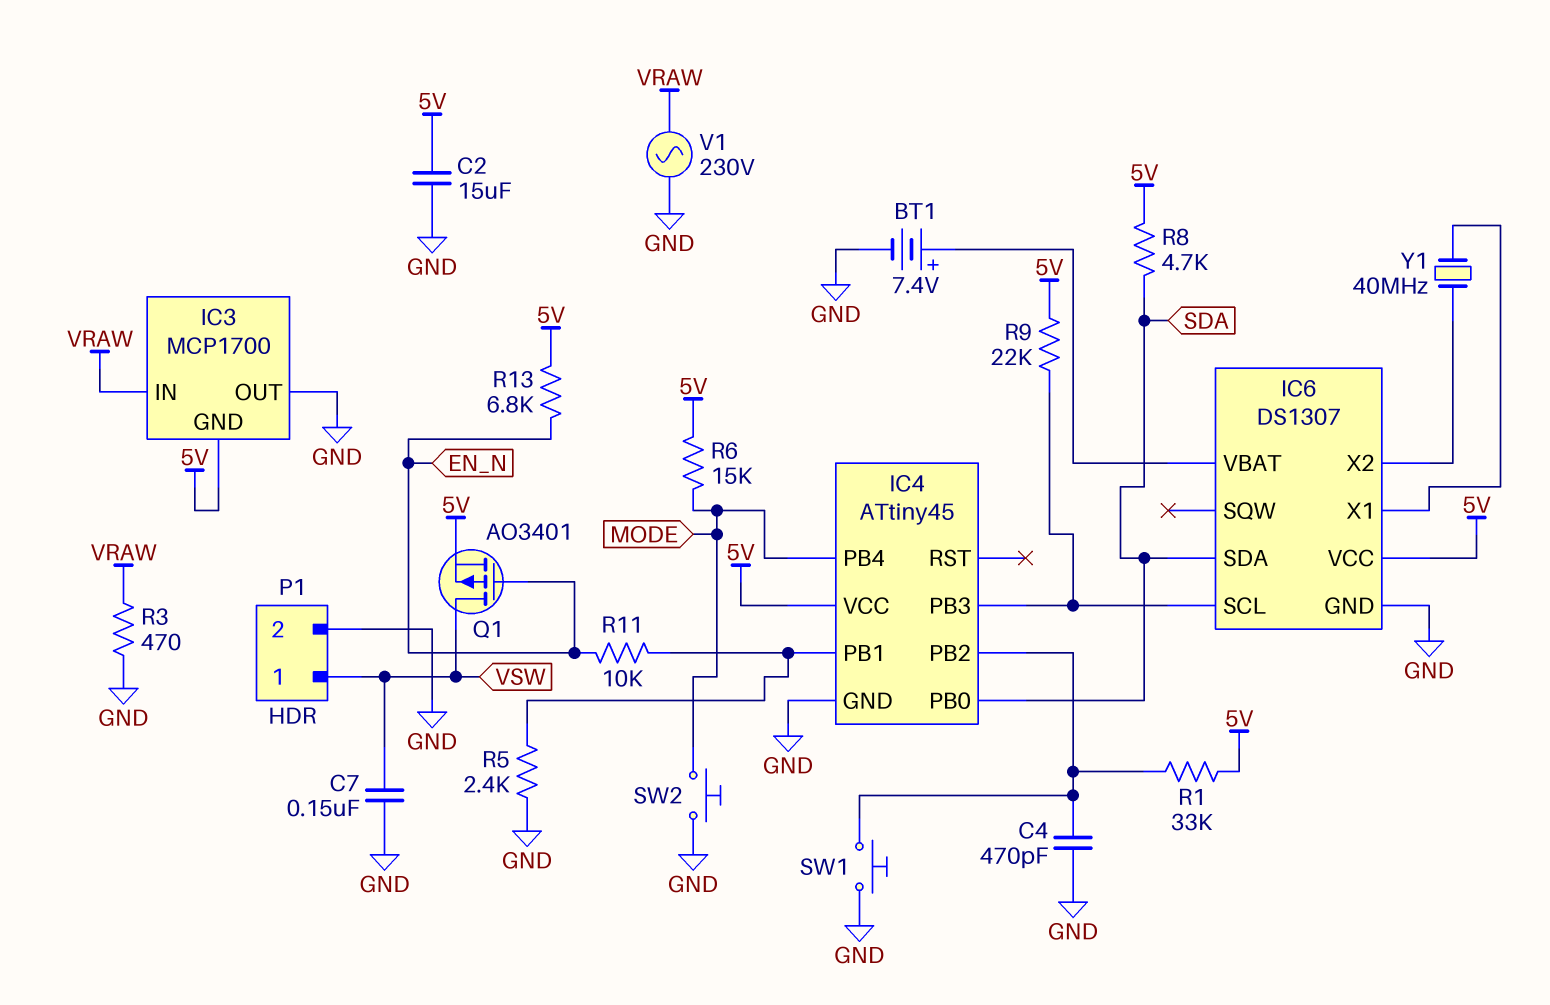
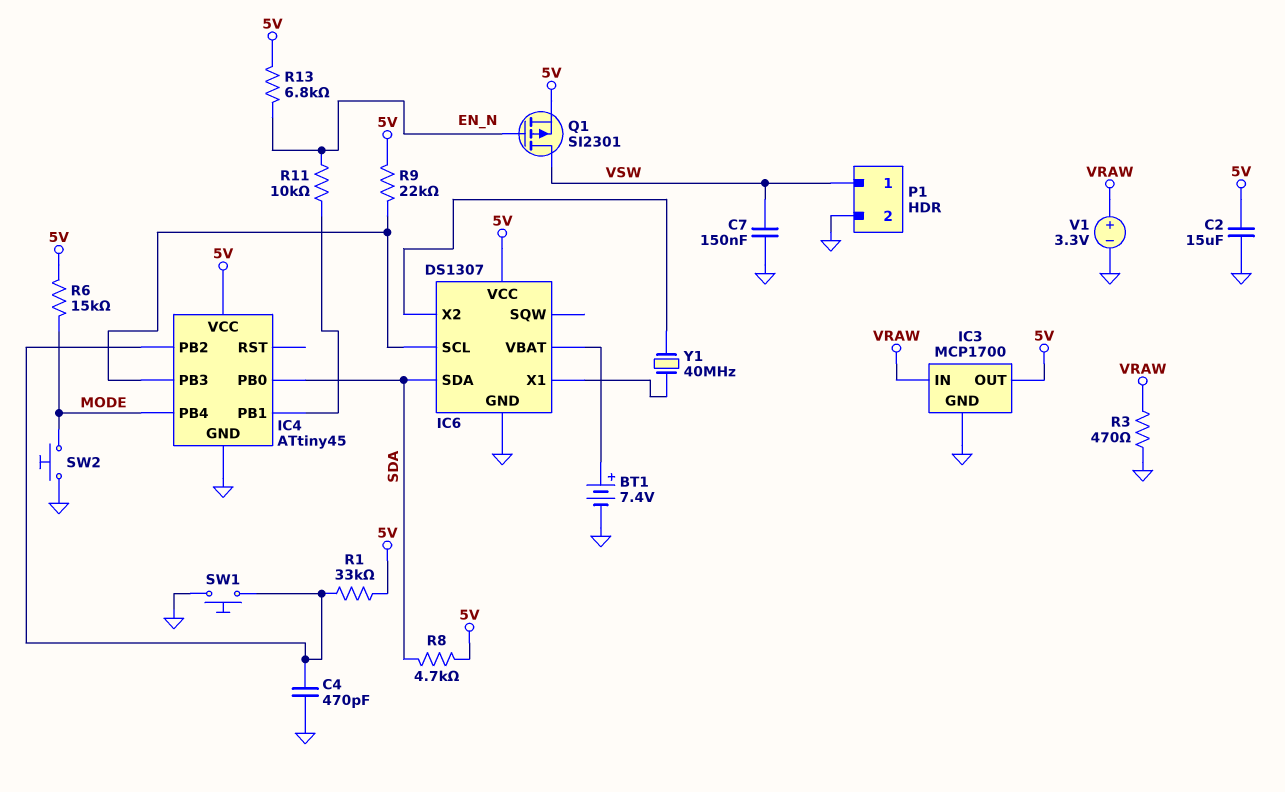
IC3 pin GND: 5V -> GND
IC3 pin OUT: GND -> 5V
Q1: PMOS AO3401 (G EN_N, D VSW, S 5V) -> PMOS SI2301 (G EN_N, D VSW, S 5V)
R5: 2.4k (GND, IC4/PB1) -> none
V1: AC 230V (GND, VRAW) -> 3.3V (plus VRAW, minus GND)

